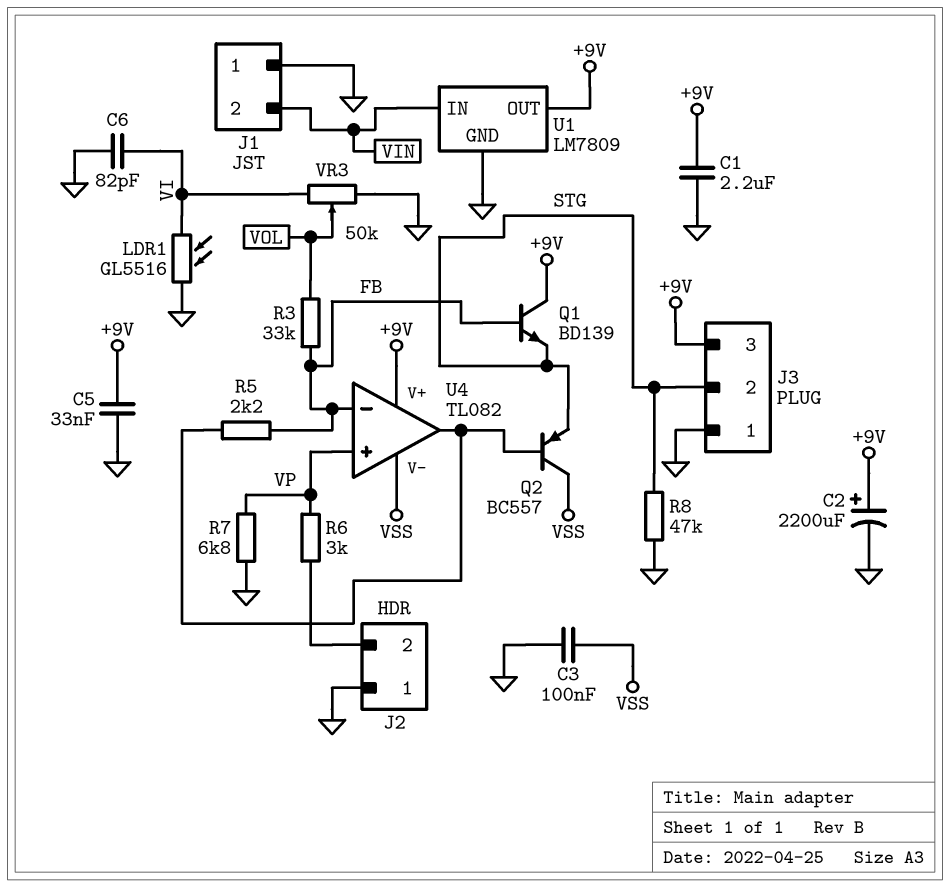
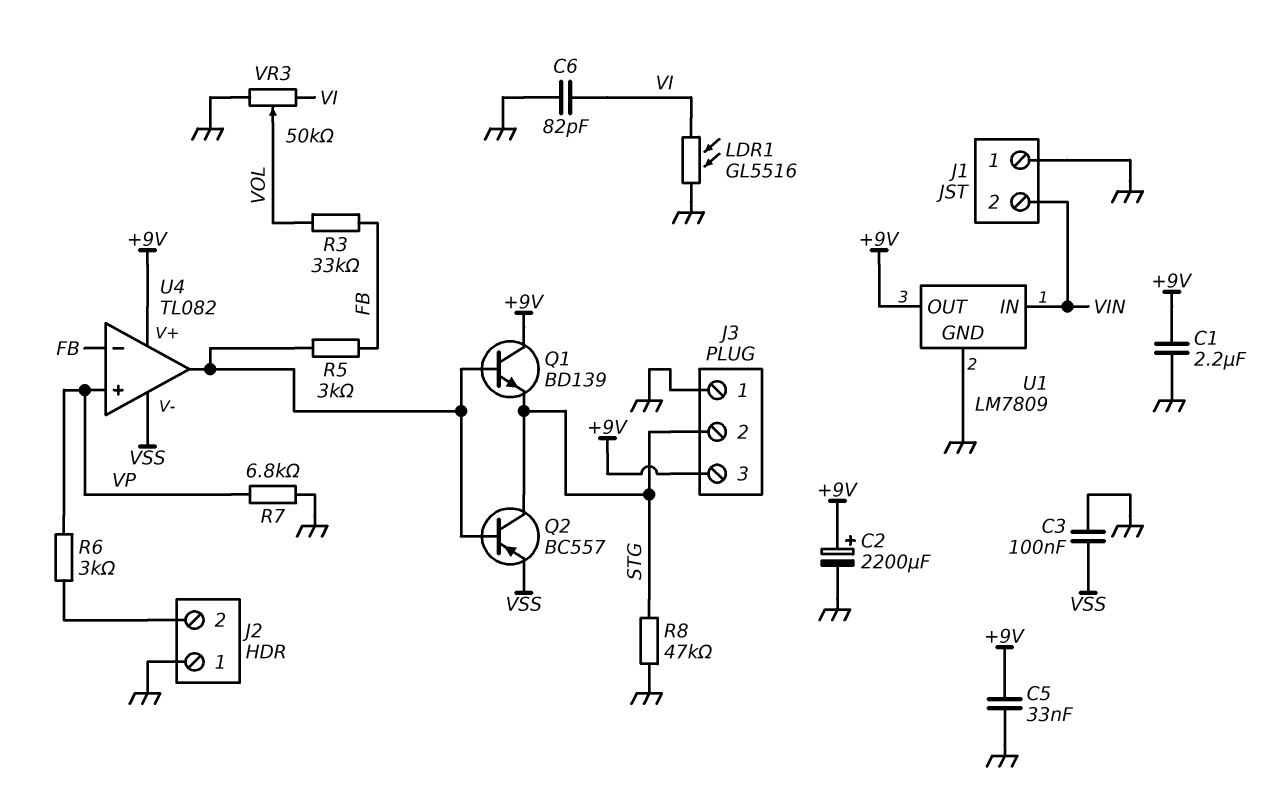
Q1: NPN BD139 (B FB, C +9V, E STG) -> NPN BD139 (B U4/out, C +9V, E STG)
Q2: PNP BC557 (B U4/out, C VSS, E STG) -> PNP BC557 (B U4/out, C STG, E VSS)
R5: 2.2k (FB, U4/out) -> 3k (FB, U4/out)

